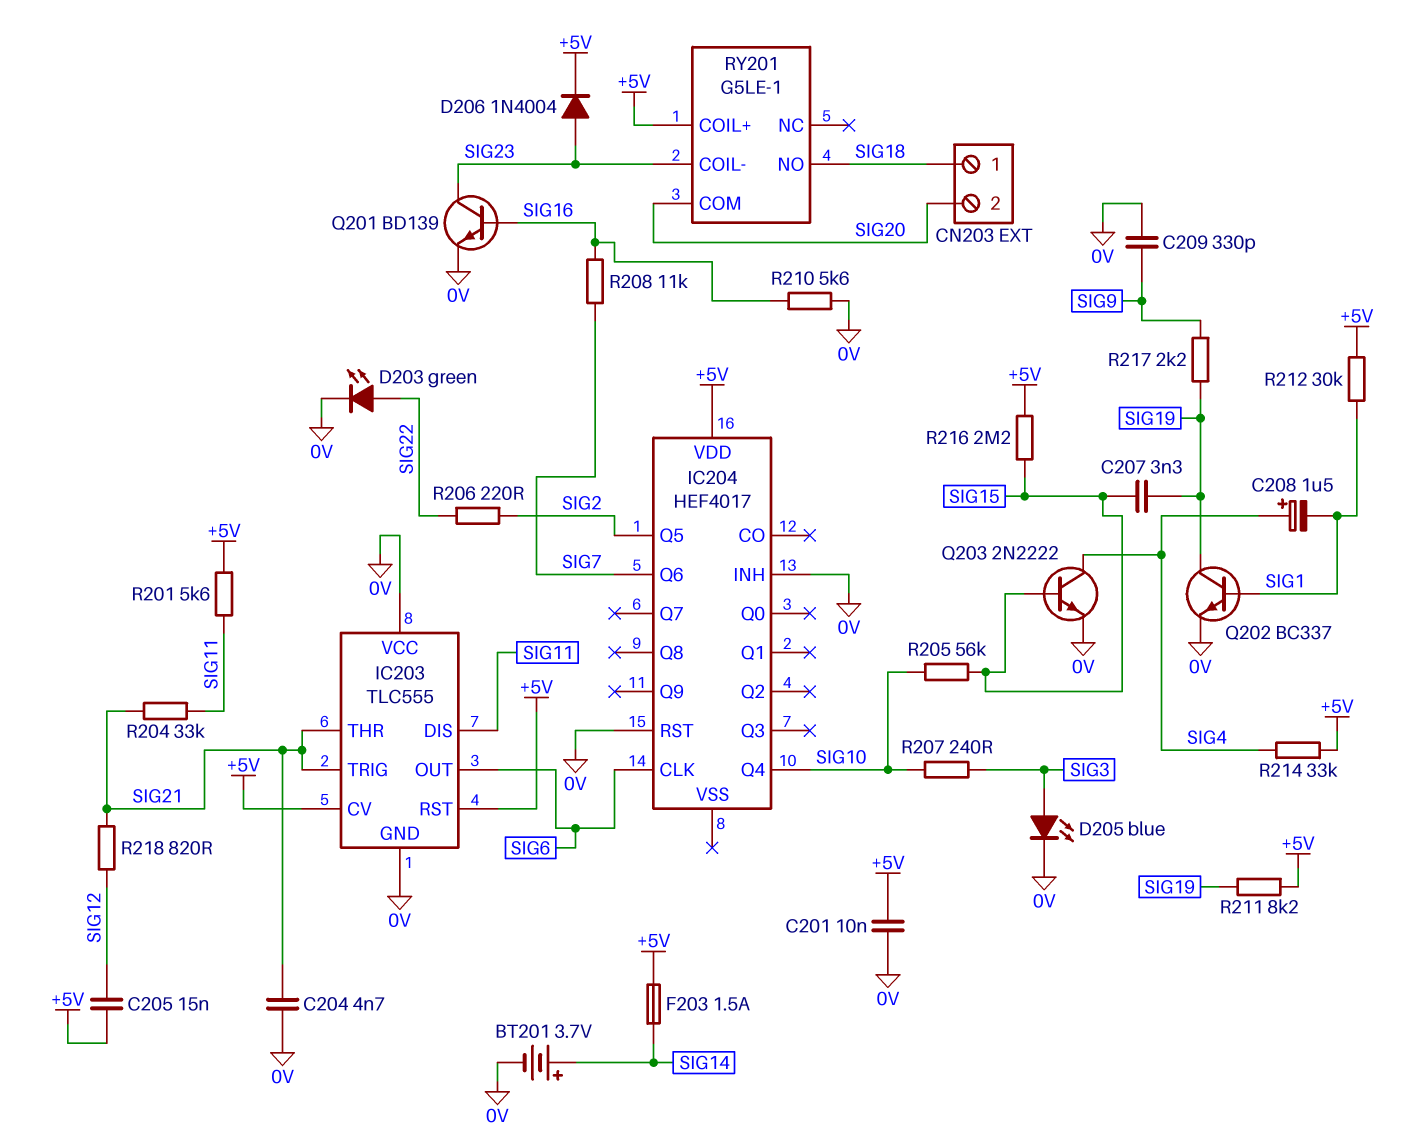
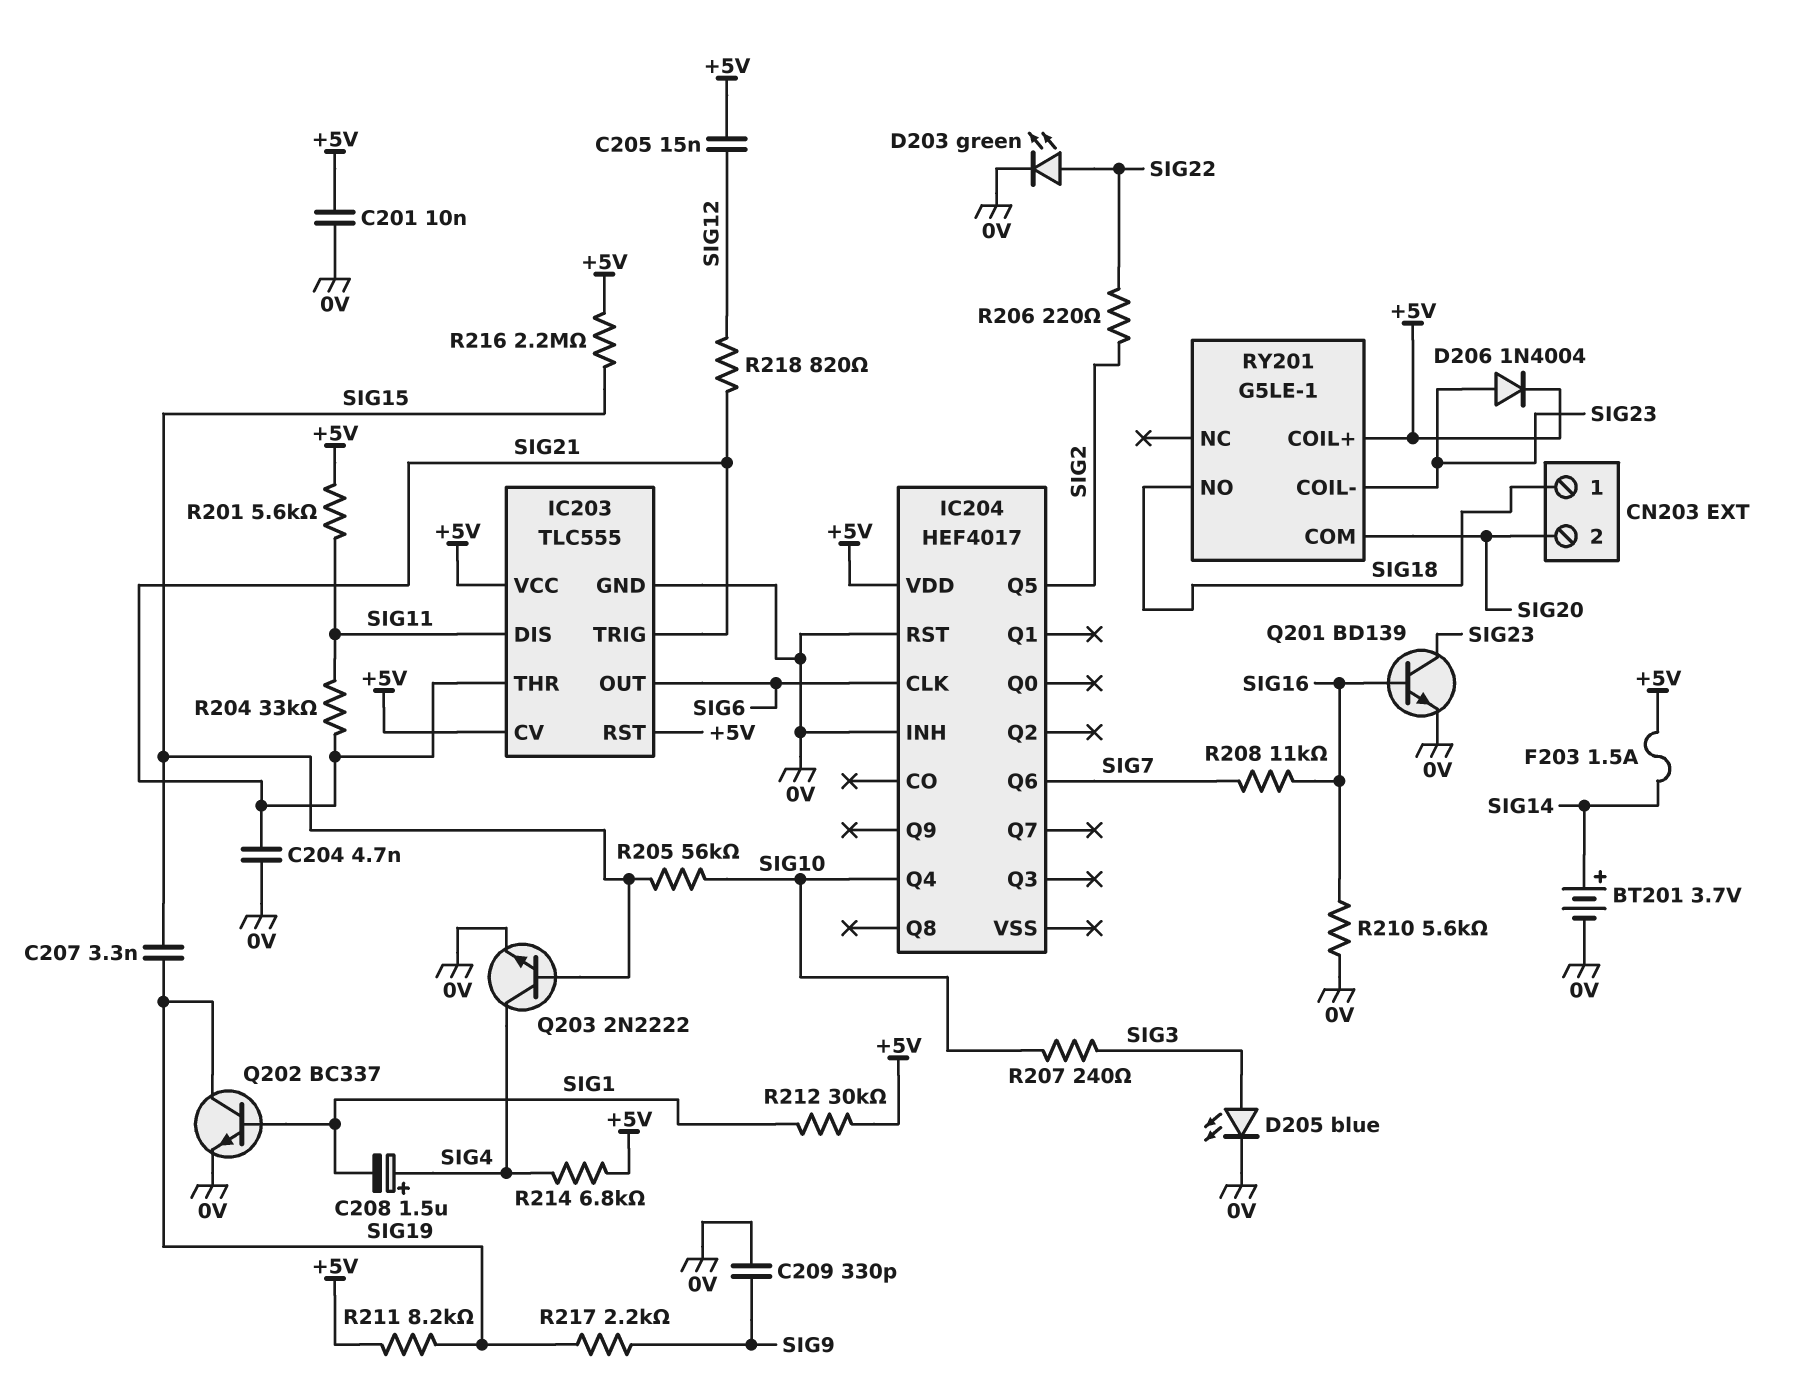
IC203 pin VCC: 0V -> +5V
R214: 33k (+5V, SIG4) -> 6.8k (+5V, SIG4)

